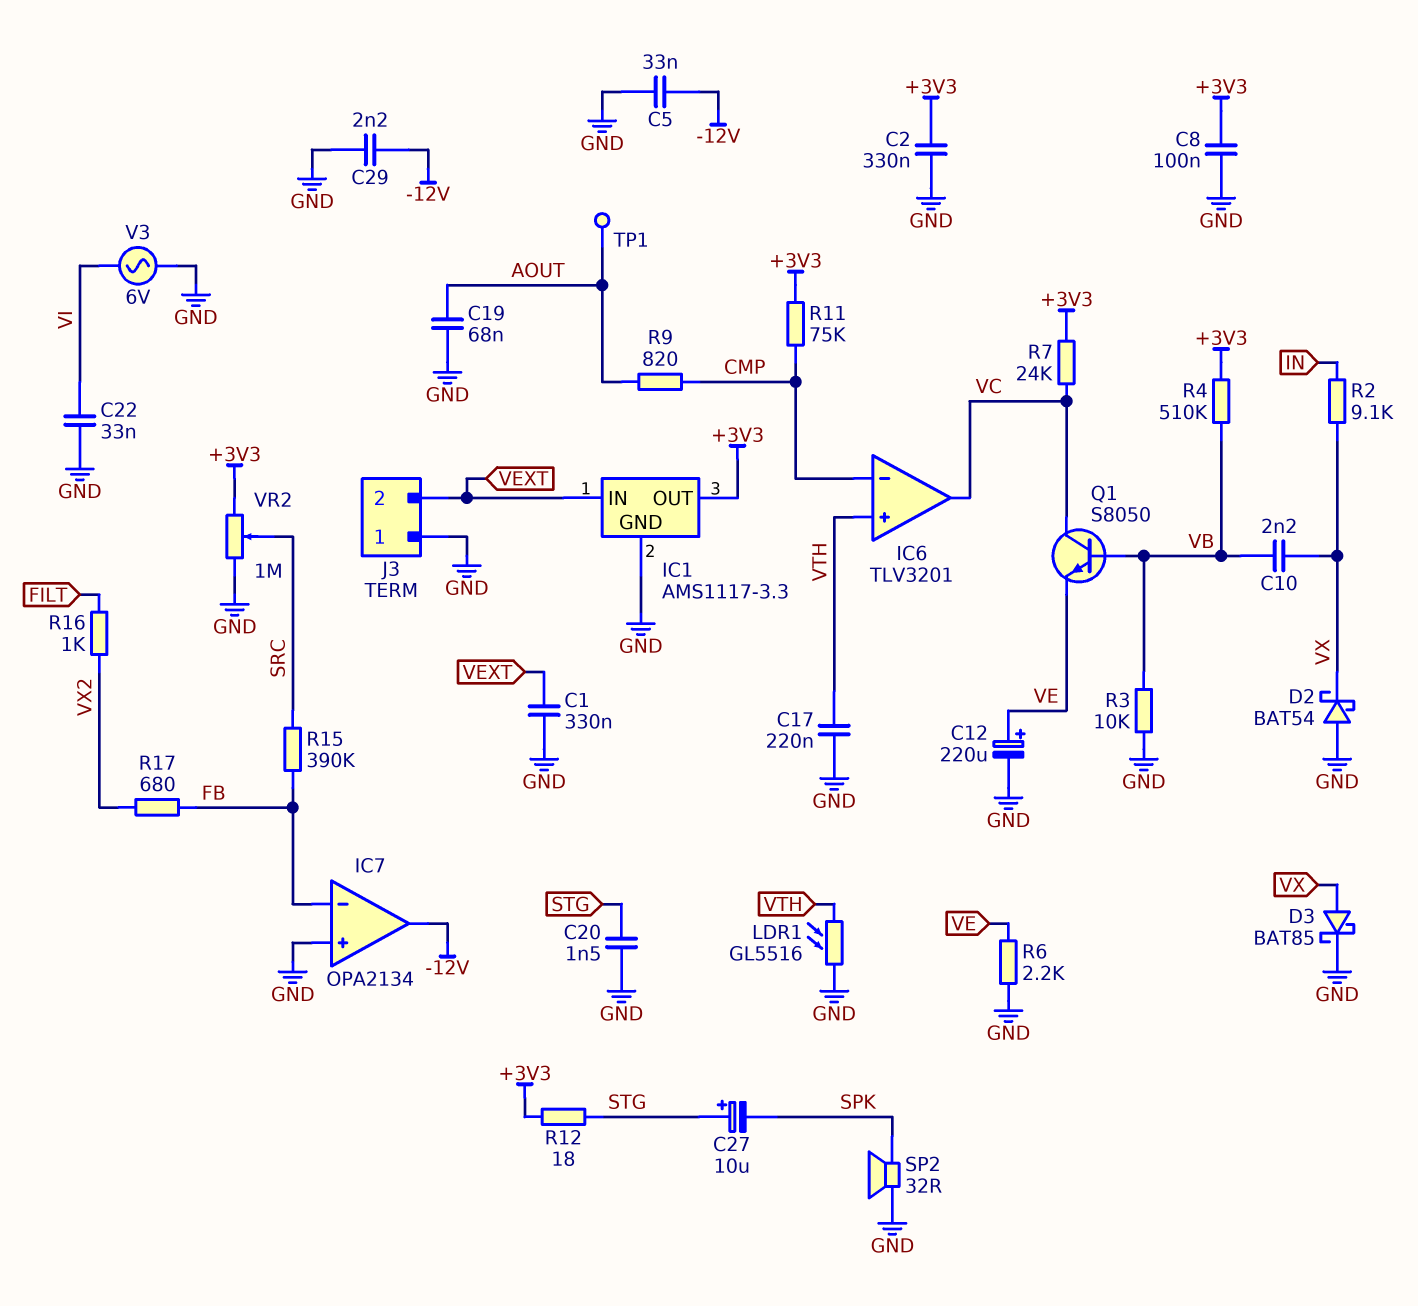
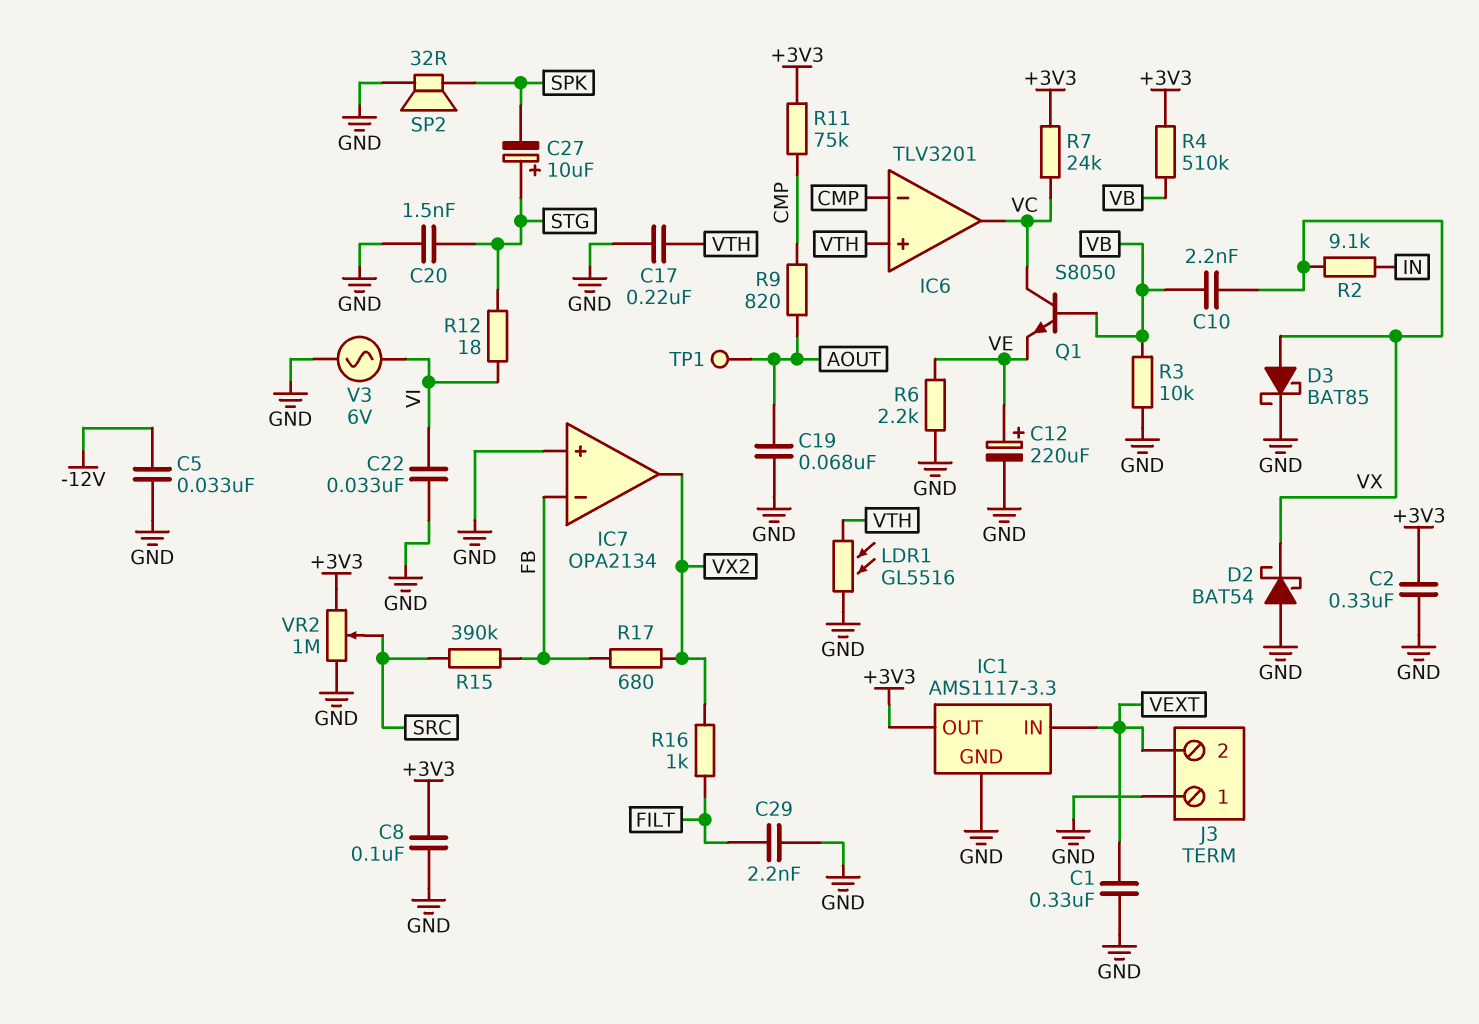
C29: 2.2nF (-12V, GND) -> 2.2nF (FILT, GND)
IC7 pin out: -12V -> VX2
R12: 18 (+3V3, STG) -> 18 (STG, VI)

